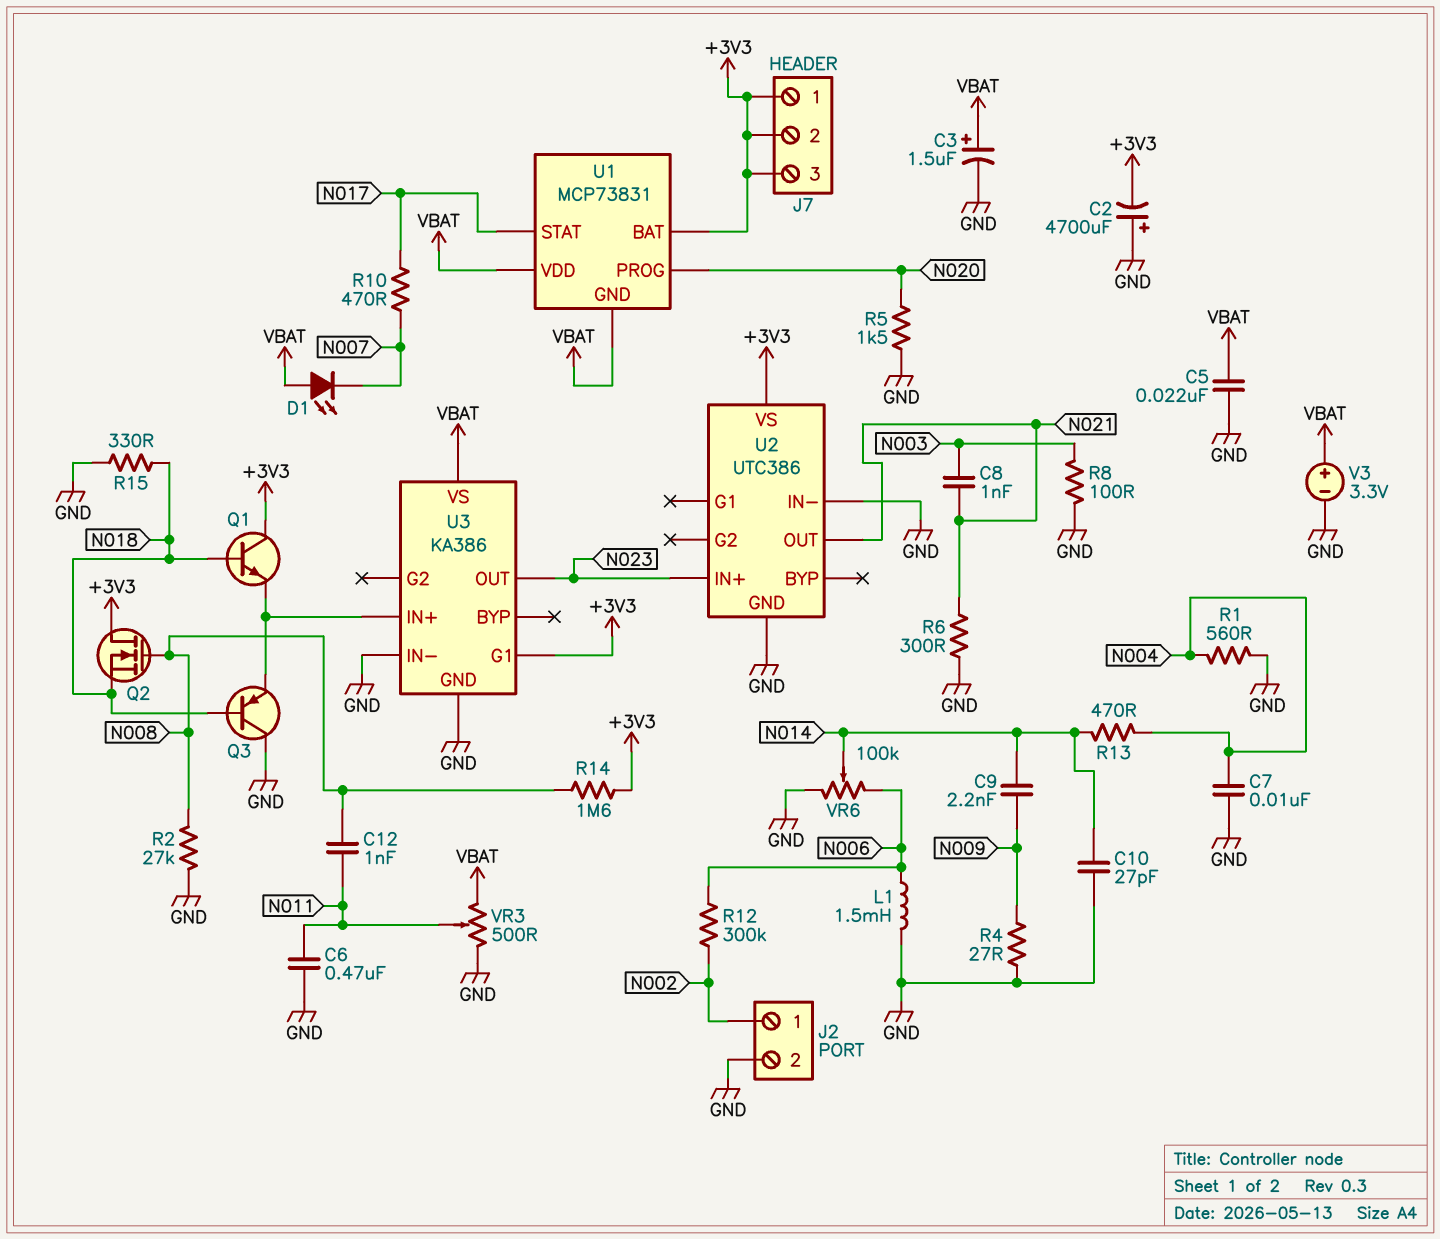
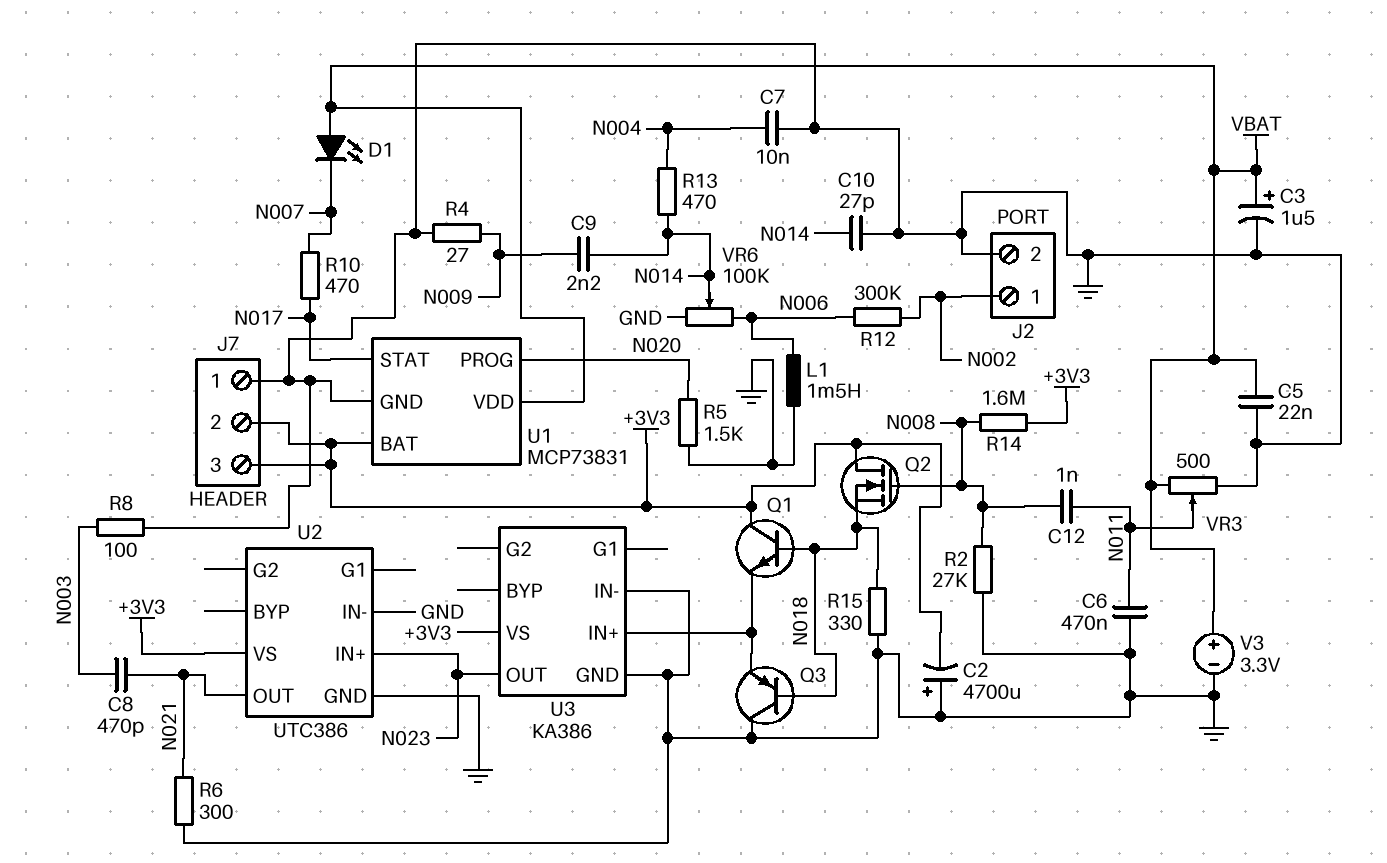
C8: 1nF (N003, N021) -> 470pF (N003, N021)
J7 pin 1: +3V3 -> GND
R1: 560 (GND, N004) -> none
U1 pin GND: VBAT -> GND
U3 pin G1: +3V3 -> none
U3 pin VS: VBAT -> +3V3

